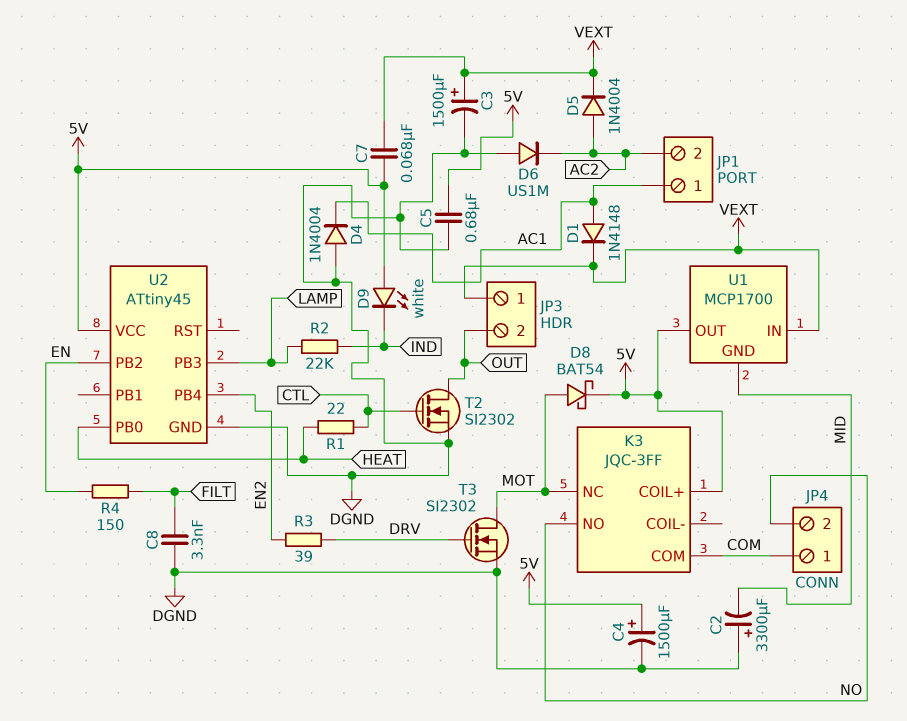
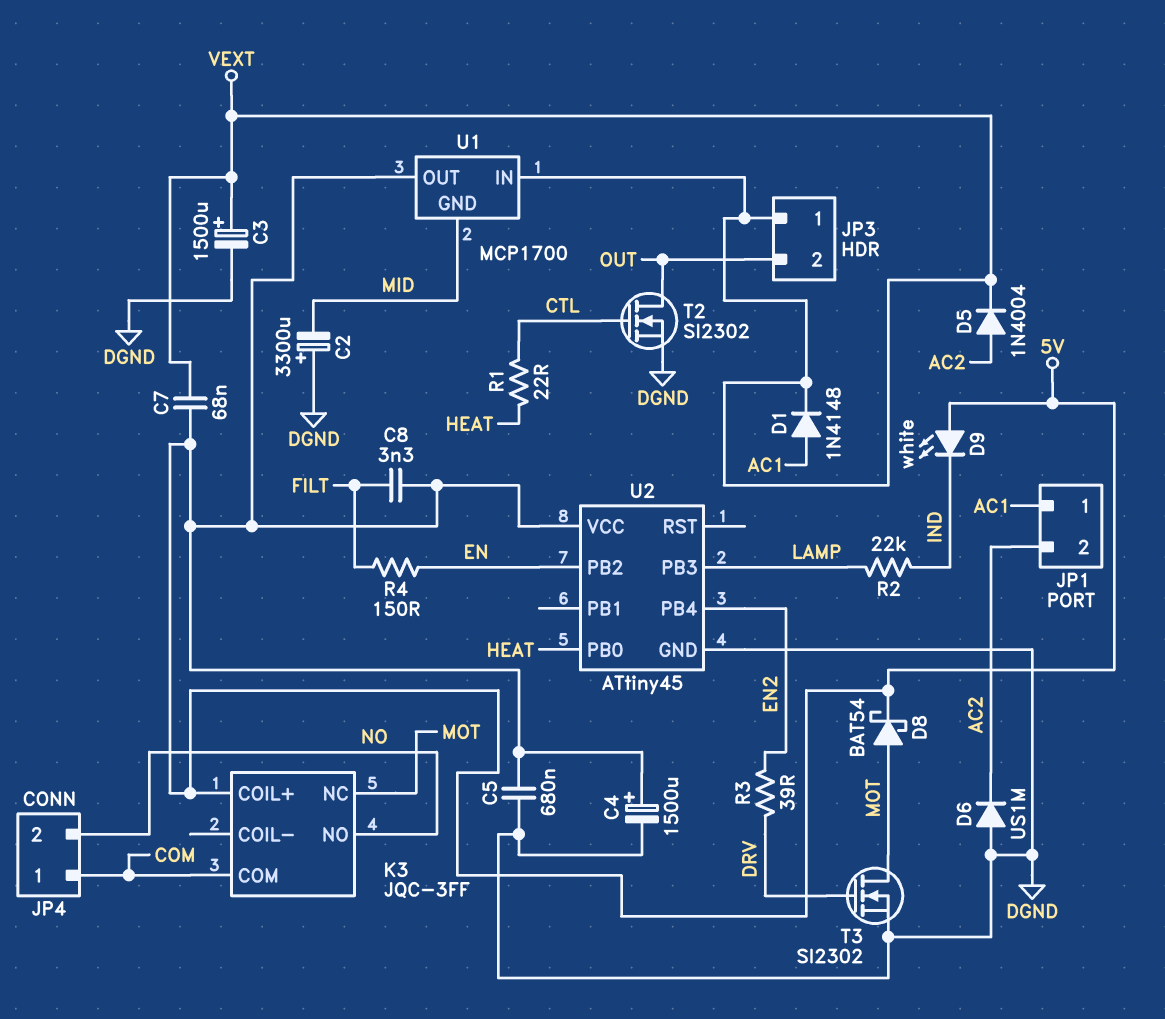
C8: 3.3nF (DGND, FILT) -> 3.3nF (5V, FILT)
D4: diode 1N4004 (A DGND, K AC1) -> none

